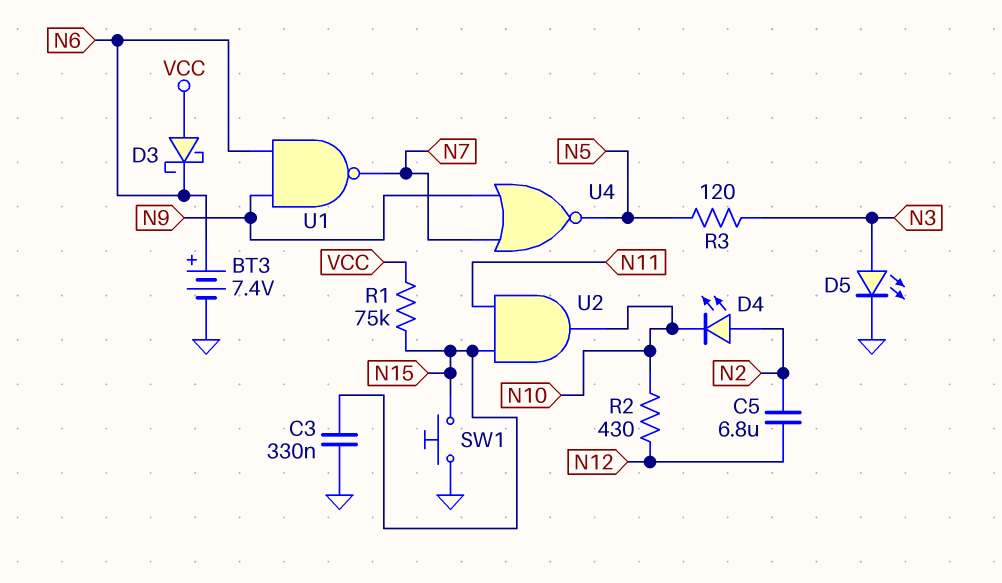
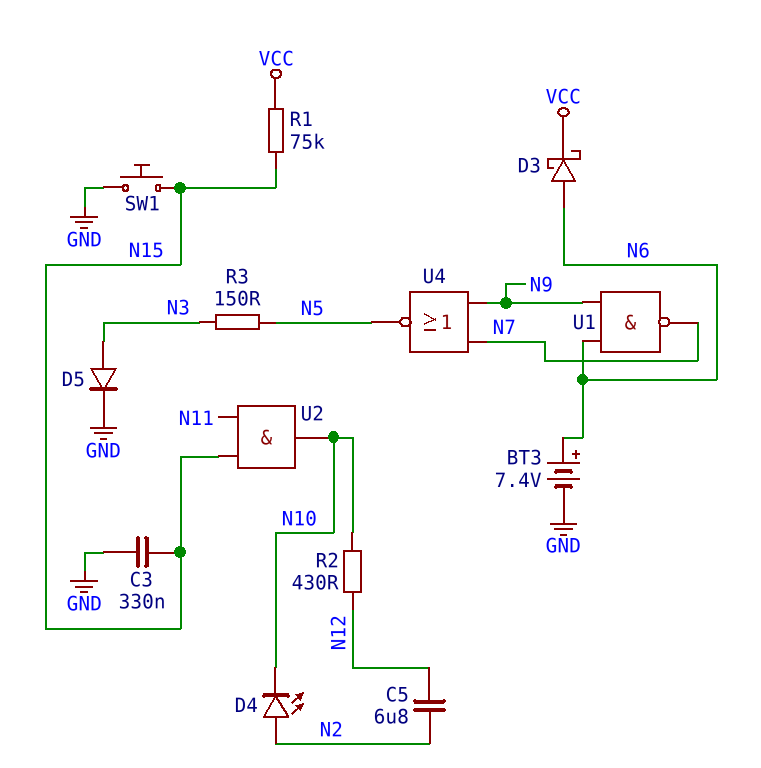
D3: schottky (A VCC, K N6) -> schottky (A N6, K VCC)
D5: LED (A N3, K GND) -> diode (A N3, K GND)
R3: 120 (N3, N5) -> 150 (N3, N5)

